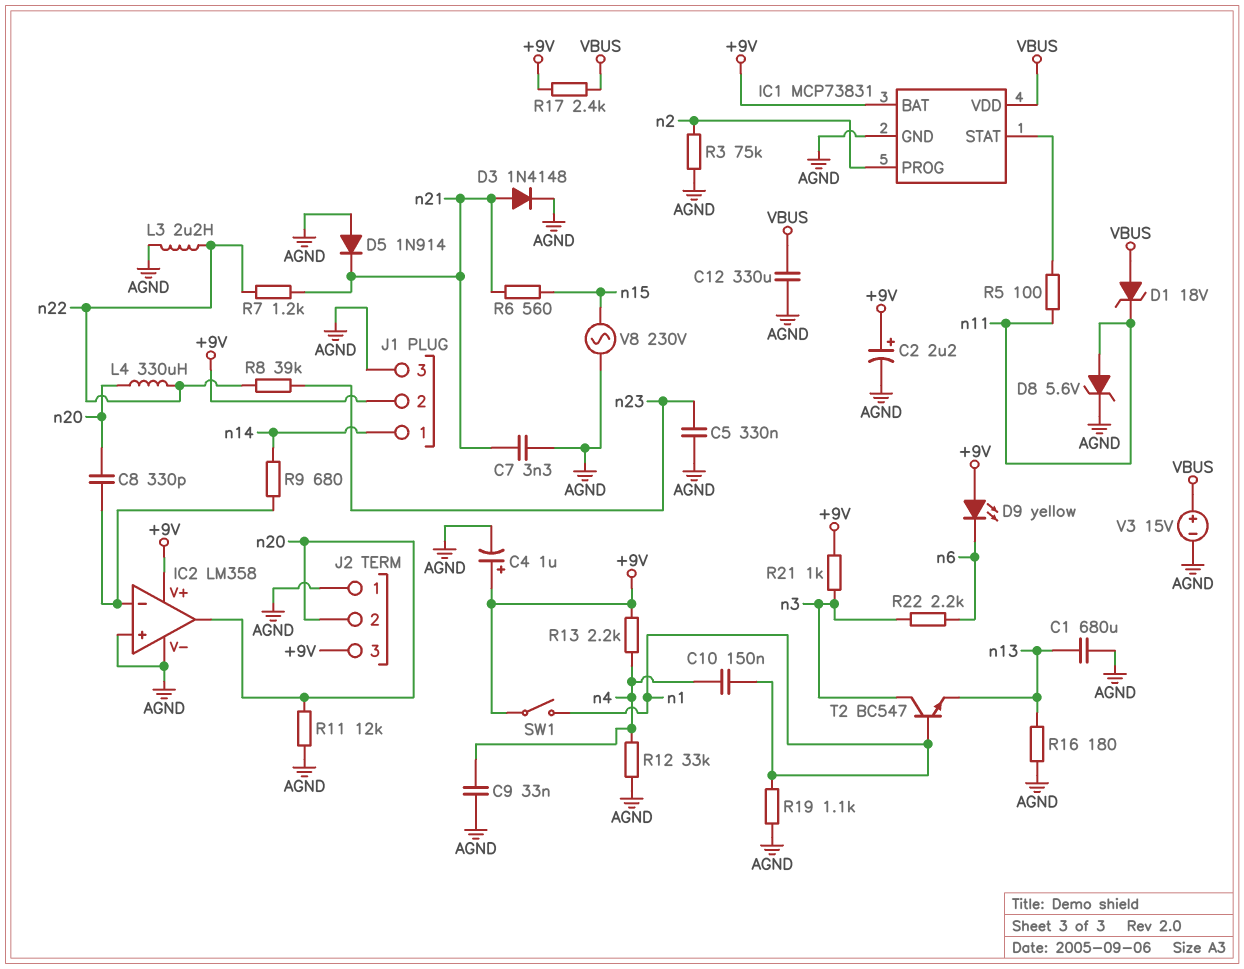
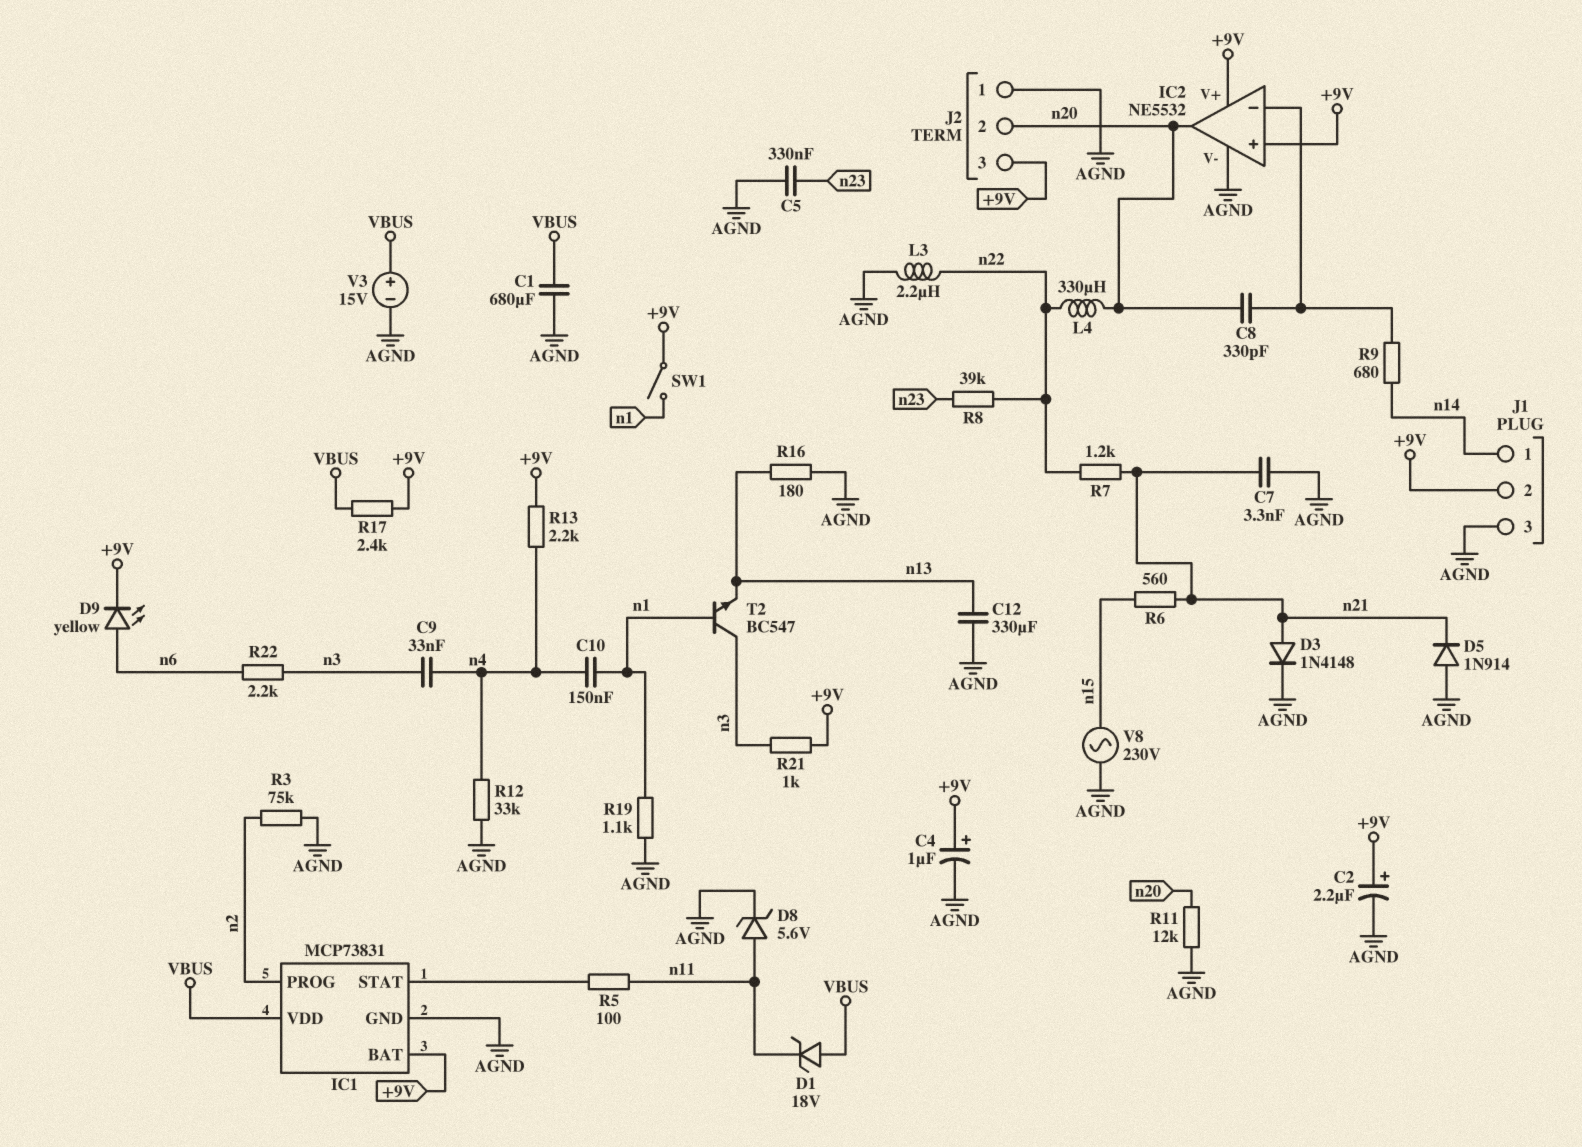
C1: 680uF (AGND, n13) -> 680uF (AGND, VBUS)
C9: 33nF (AGND, n4) -> 33nF (n3, n4)
C12: 330uF (AGND, VBUS) -> 330uF (AGND, n13)
D9: LED yellow (A +9V, K n6) -> LED yellow (A n6, K +9V)
IC2: LM358 -> NE5532
IC2 pin in+: AGND -> +9V

